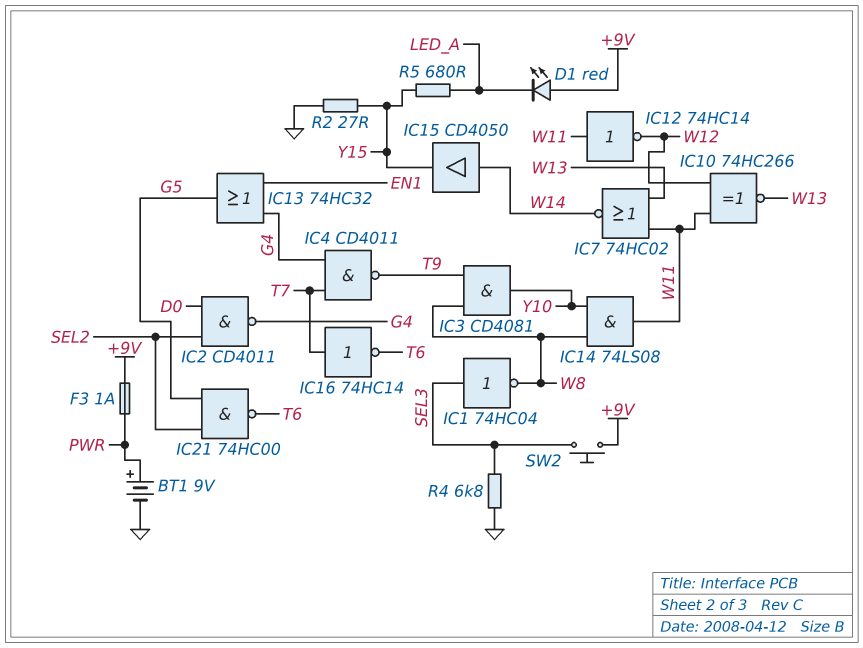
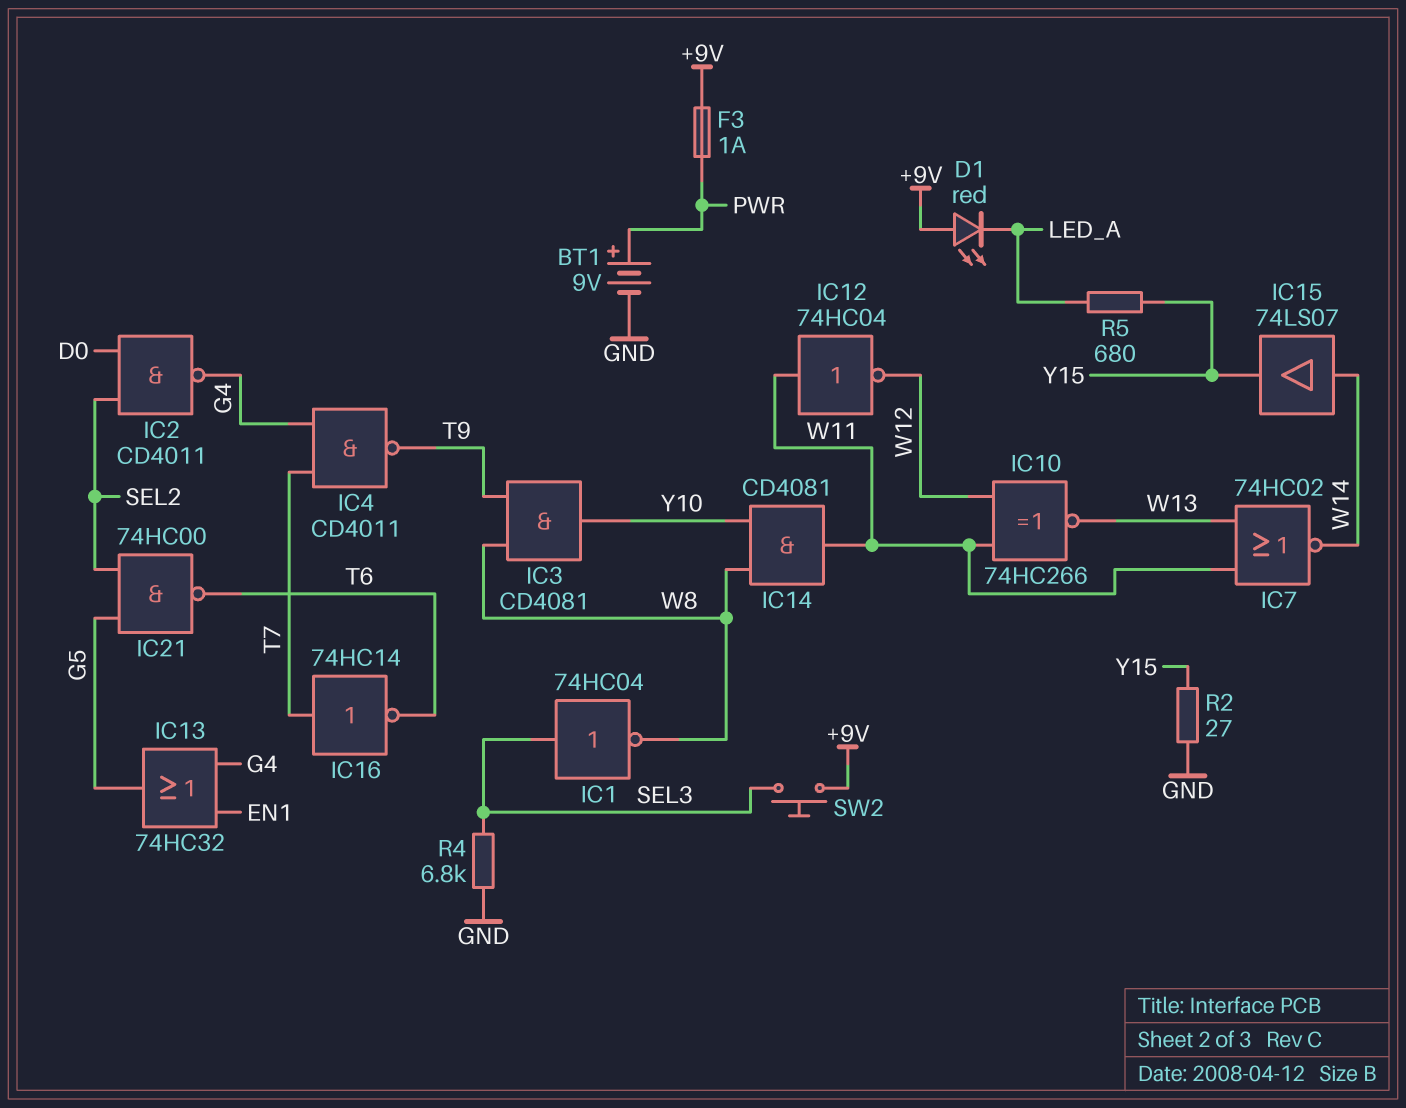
IC12: NOT 74HC14 (in W11, out W12) -> NOT 74HC04 (in W11, out W12)
IC14: AND 74LS08 (in W8, in Y10, out W11) -> AND CD4081 (in W8, in Y10, out W11)
IC15: buffer CD4050 (in W14, out Y15) -> buffer 74LS07 (in W14, out Y15)

